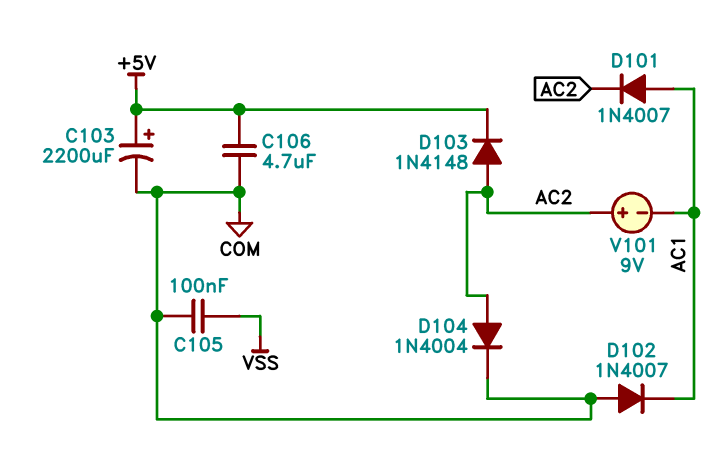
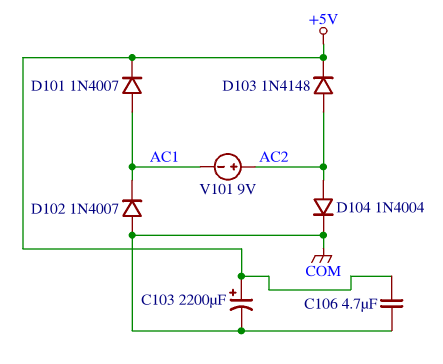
C105: 100nF (COM, VSS) -> none
D101: diode 1N4007 (A AC1, K AC2) -> diode 1N4007 (A AC1, K +5V)

